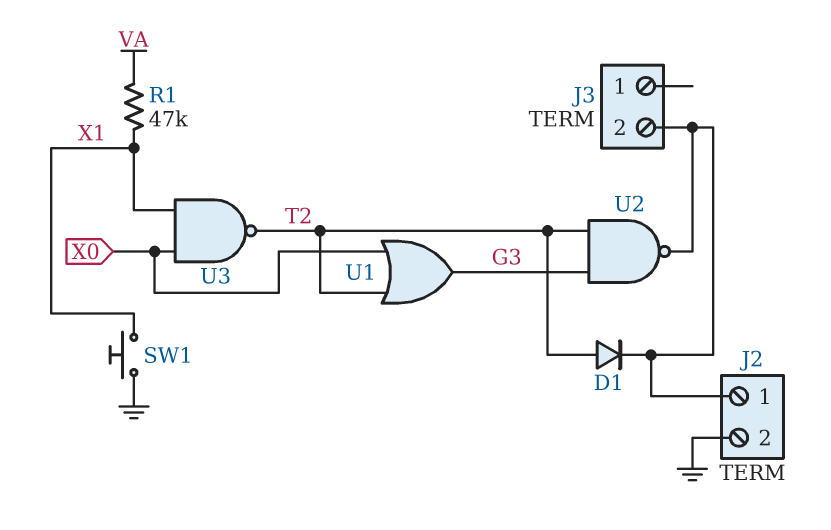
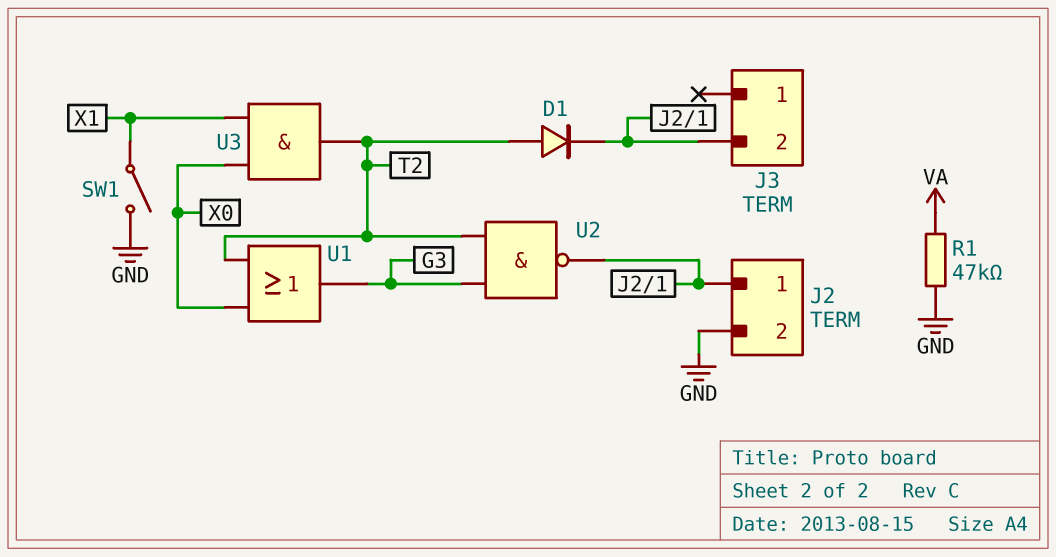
R1: 47k (VA, X1) -> 47k (GND, VA)
SW1: button (GND, X1) -> switch (GND, X1)
U3: NAND (in X0, in X1, out T2) -> AND (in X0, in X1, out T2)

